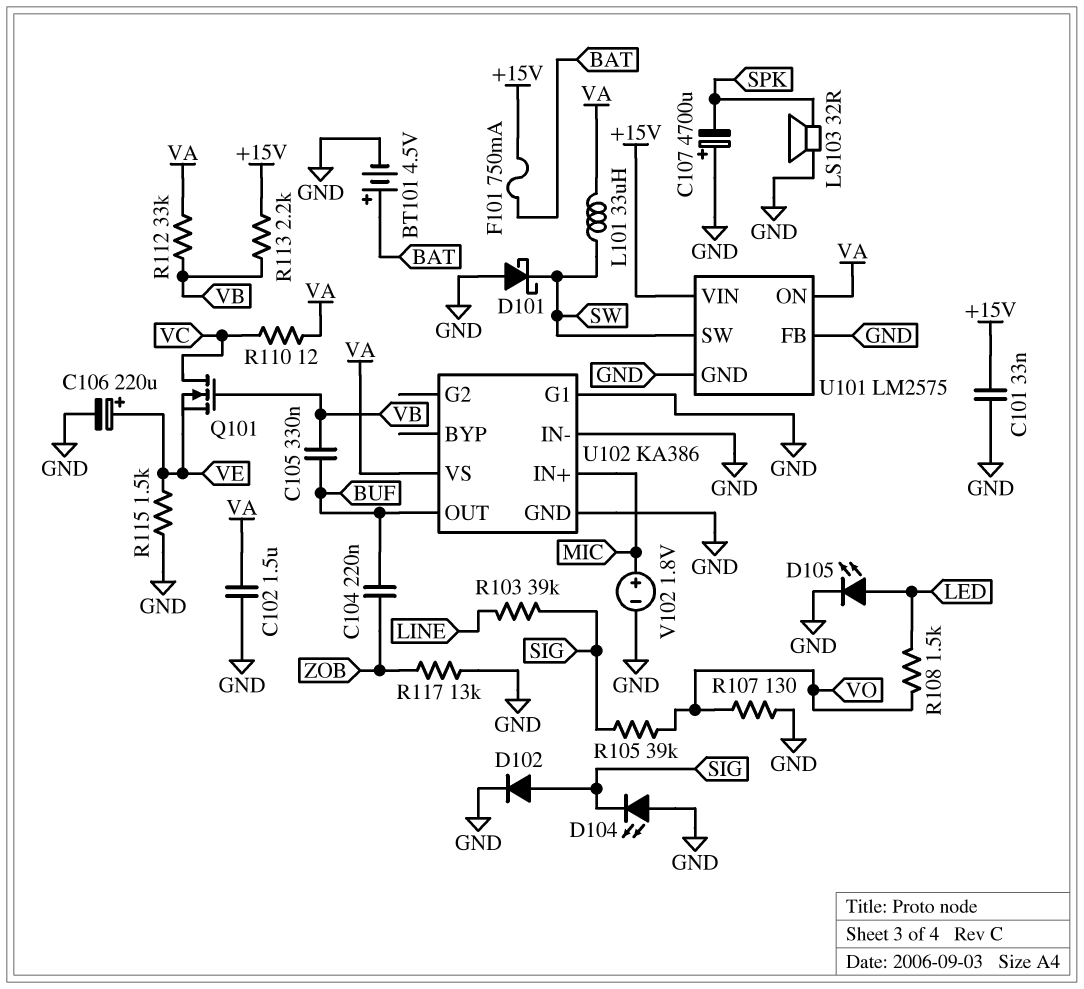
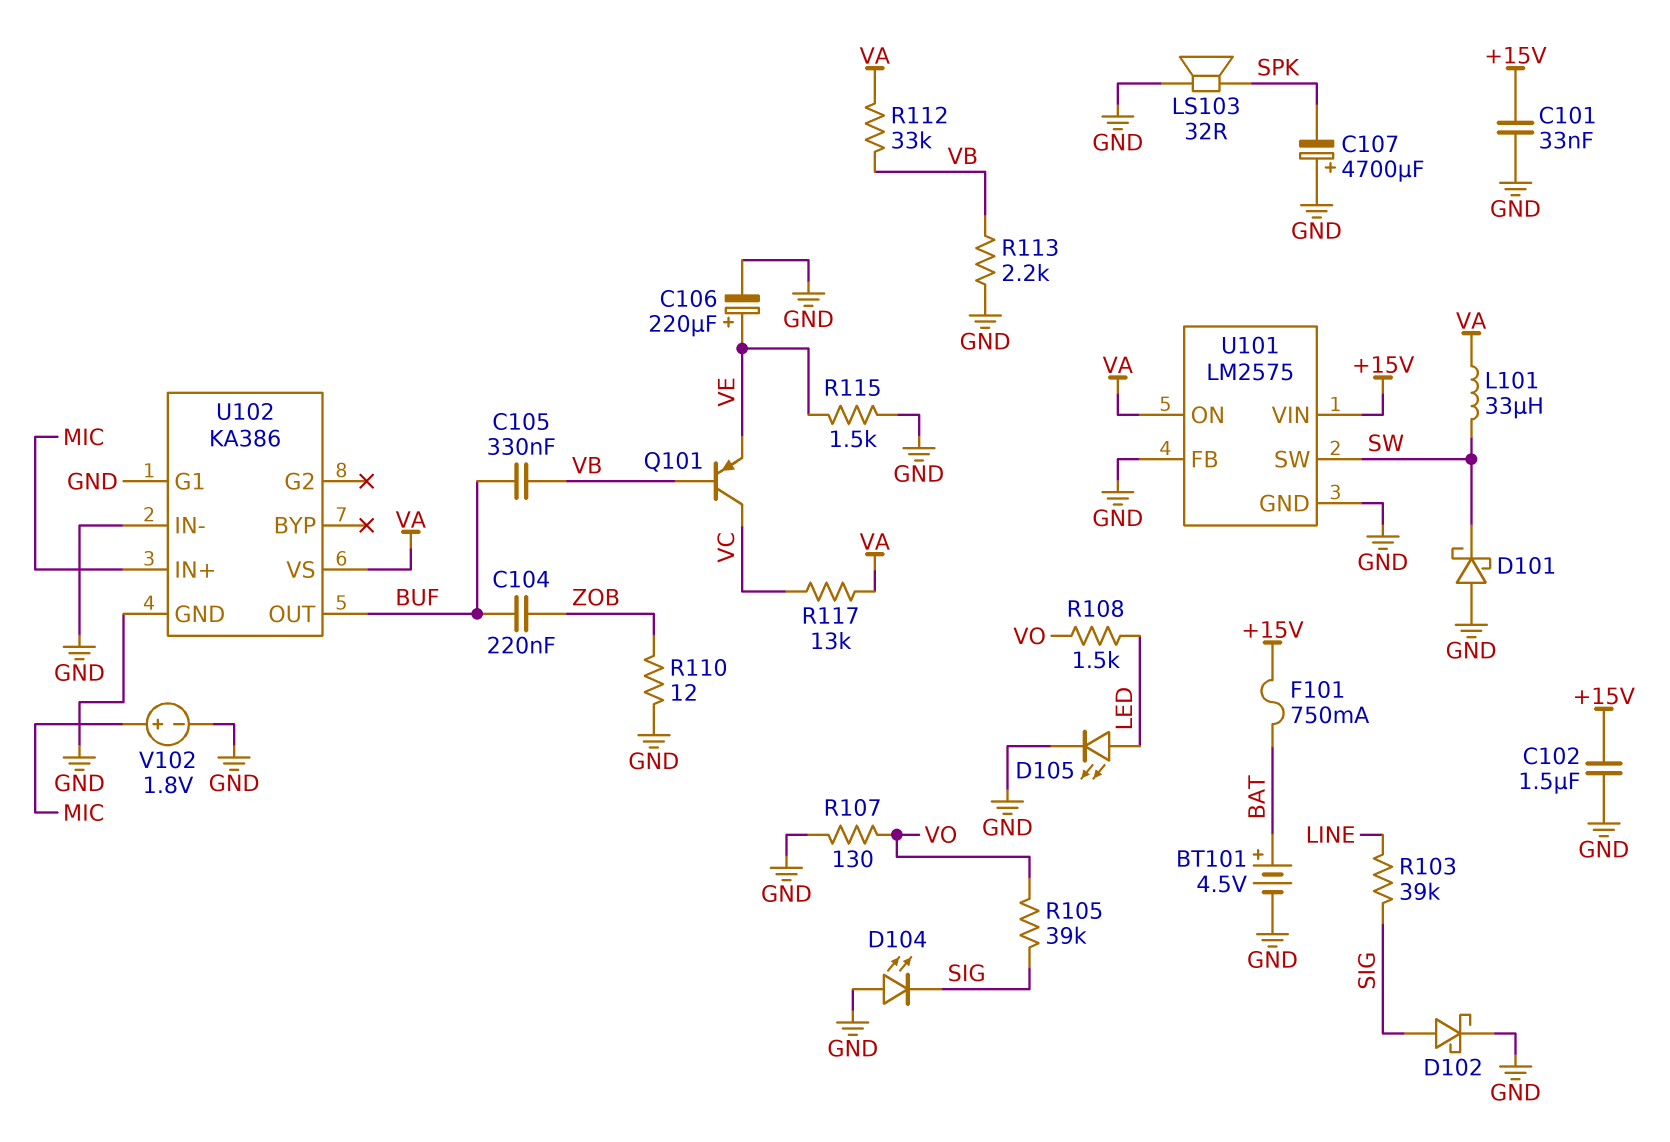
C102: 1.5uF (GND, VA) -> 1.5uF (+15V, GND)
D102: diode (A SIG, K GND) -> schottky (A SIG, K GND)
Q101: NMOS (G VB, D VC, S VE) -> PNP (B VB, C VC, E VE)
R110: 12 (VA, VC) -> 12 (GND, ZOB)
R113: 2.2k (+15V, VB) -> 2.2k (GND, VB)
R117: 13k (GND, ZOB) -> 13k (VA, VC)

